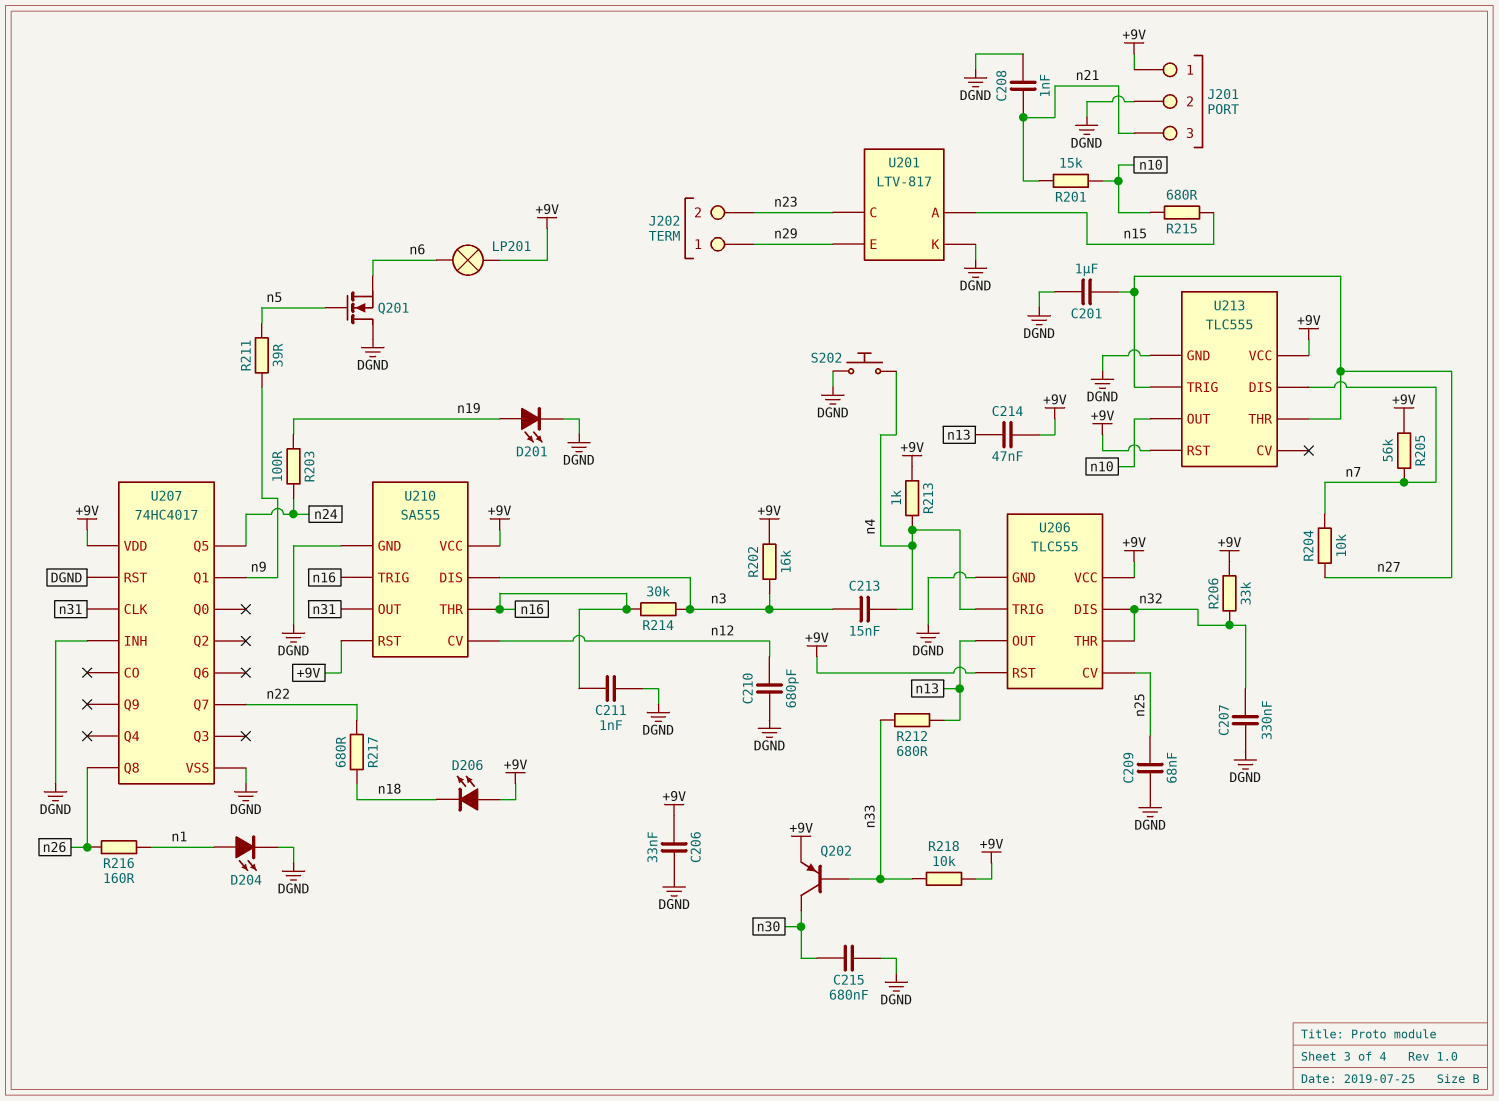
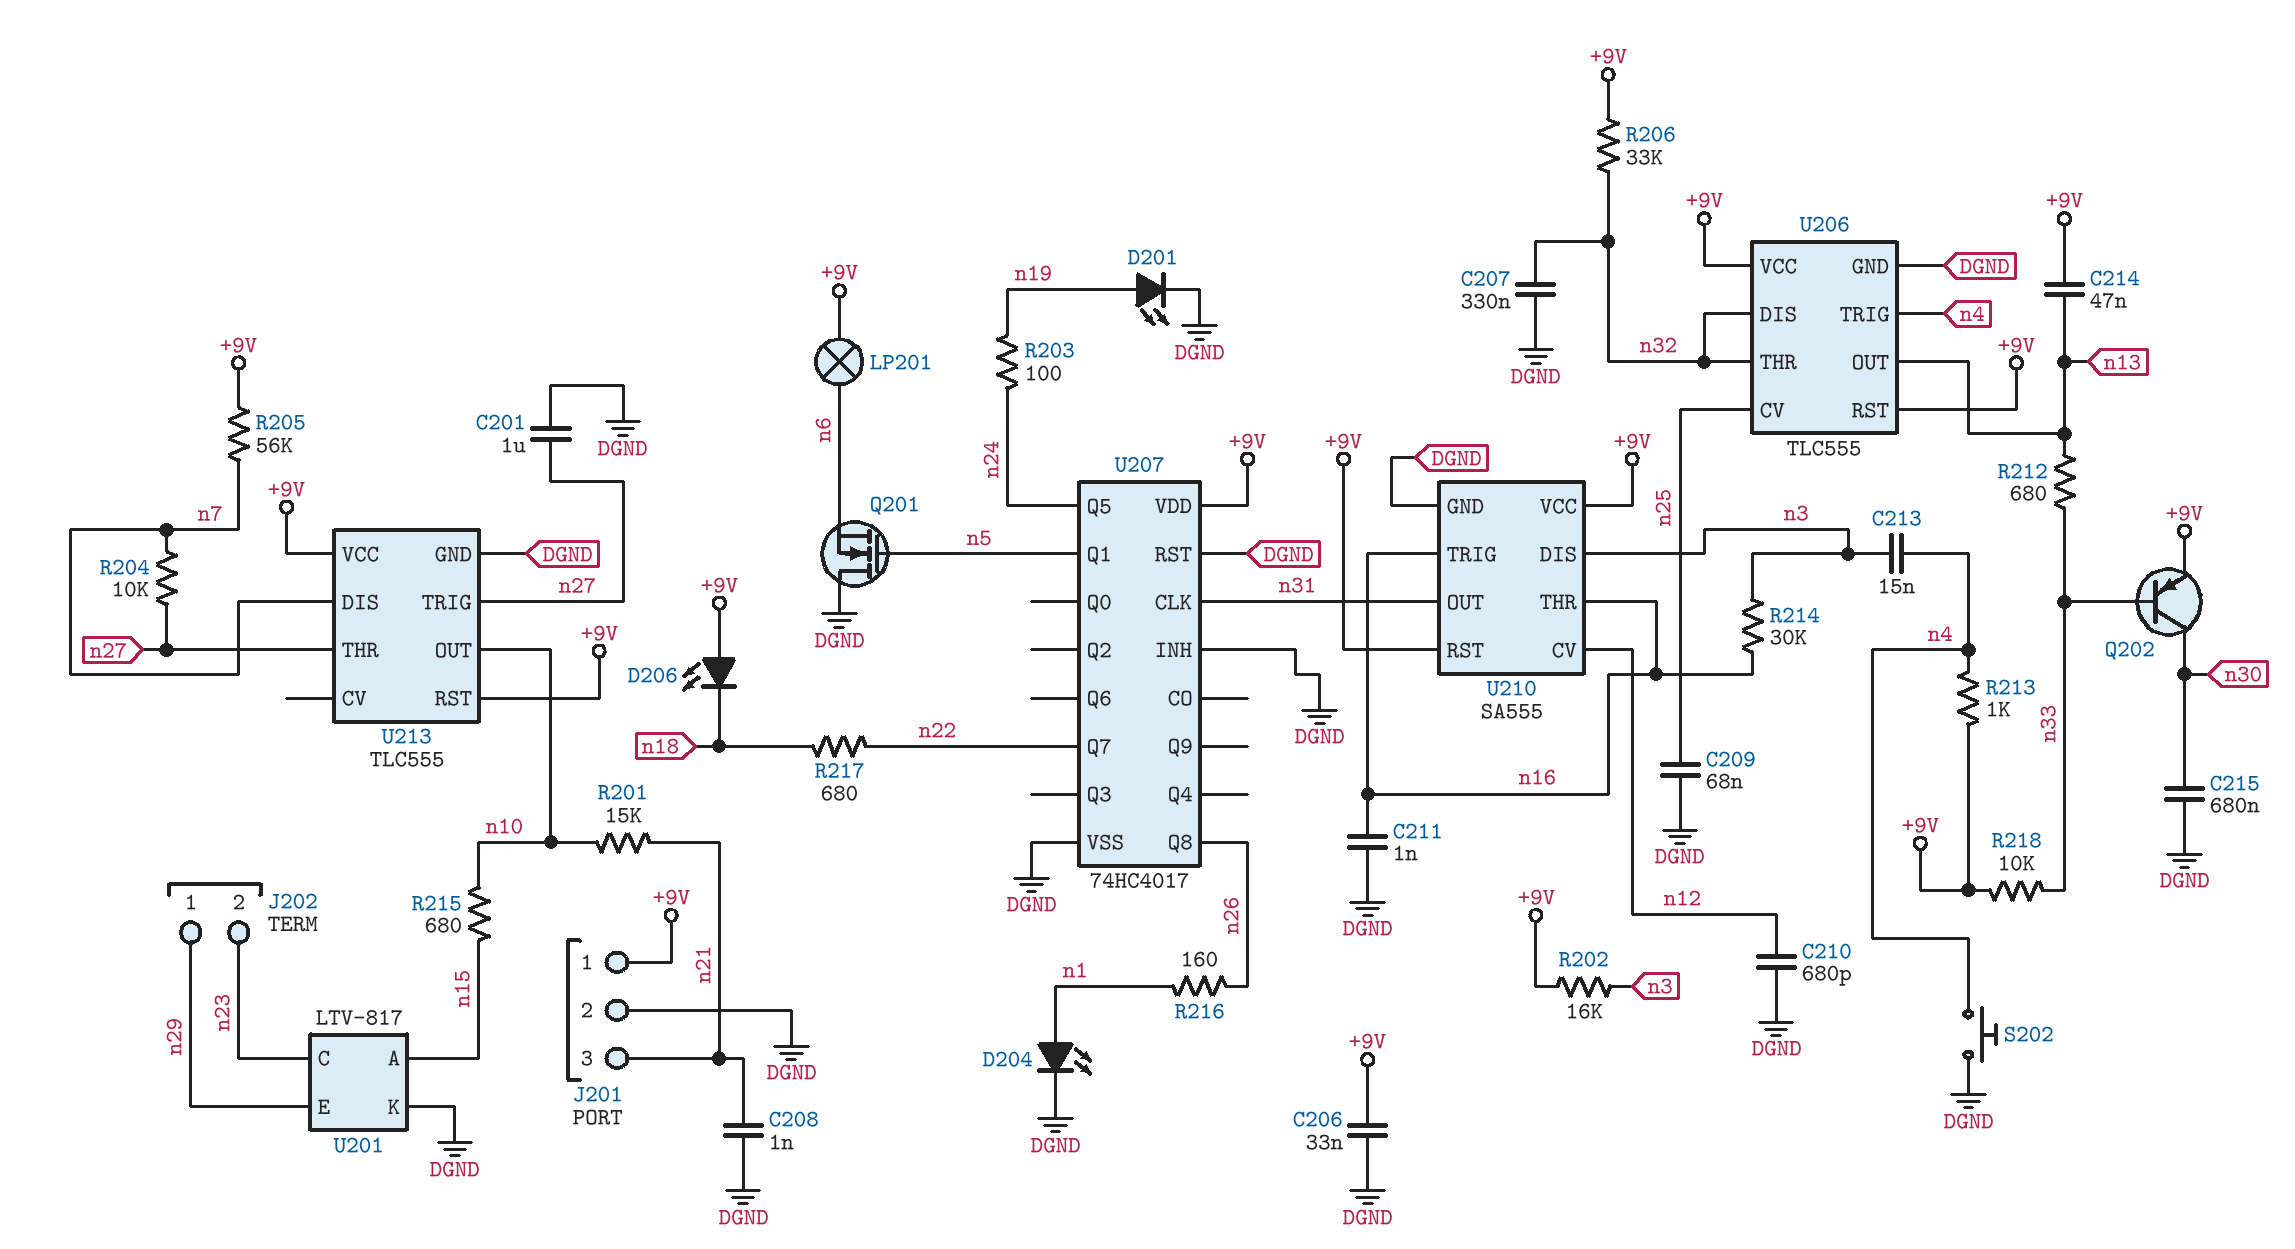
R211: 39 (n5, n9) -> none
U207 pin Q1: n9 -> n5

